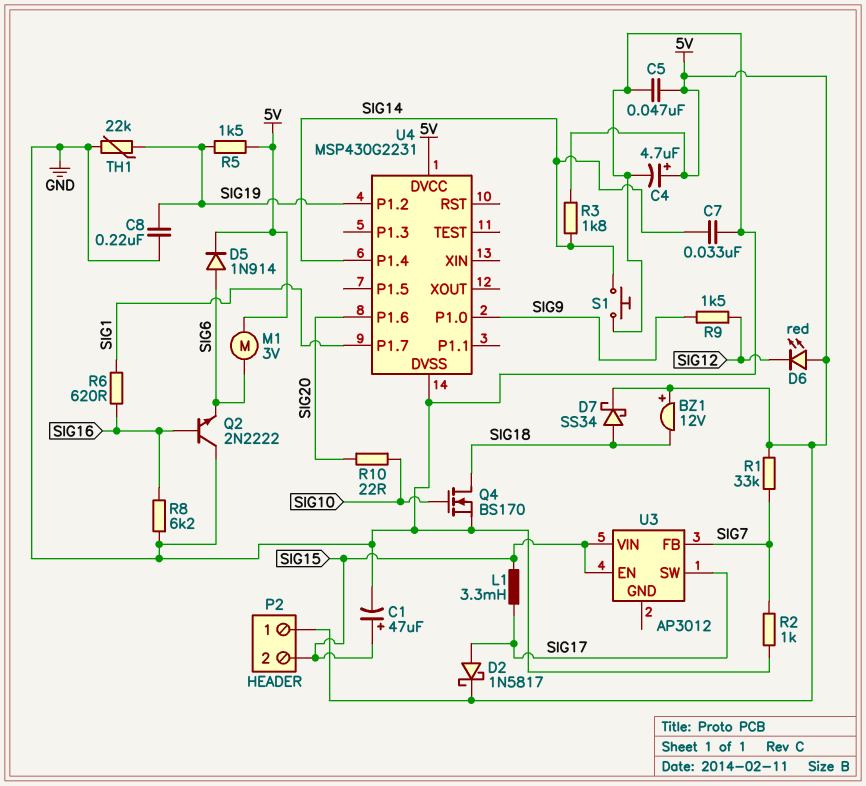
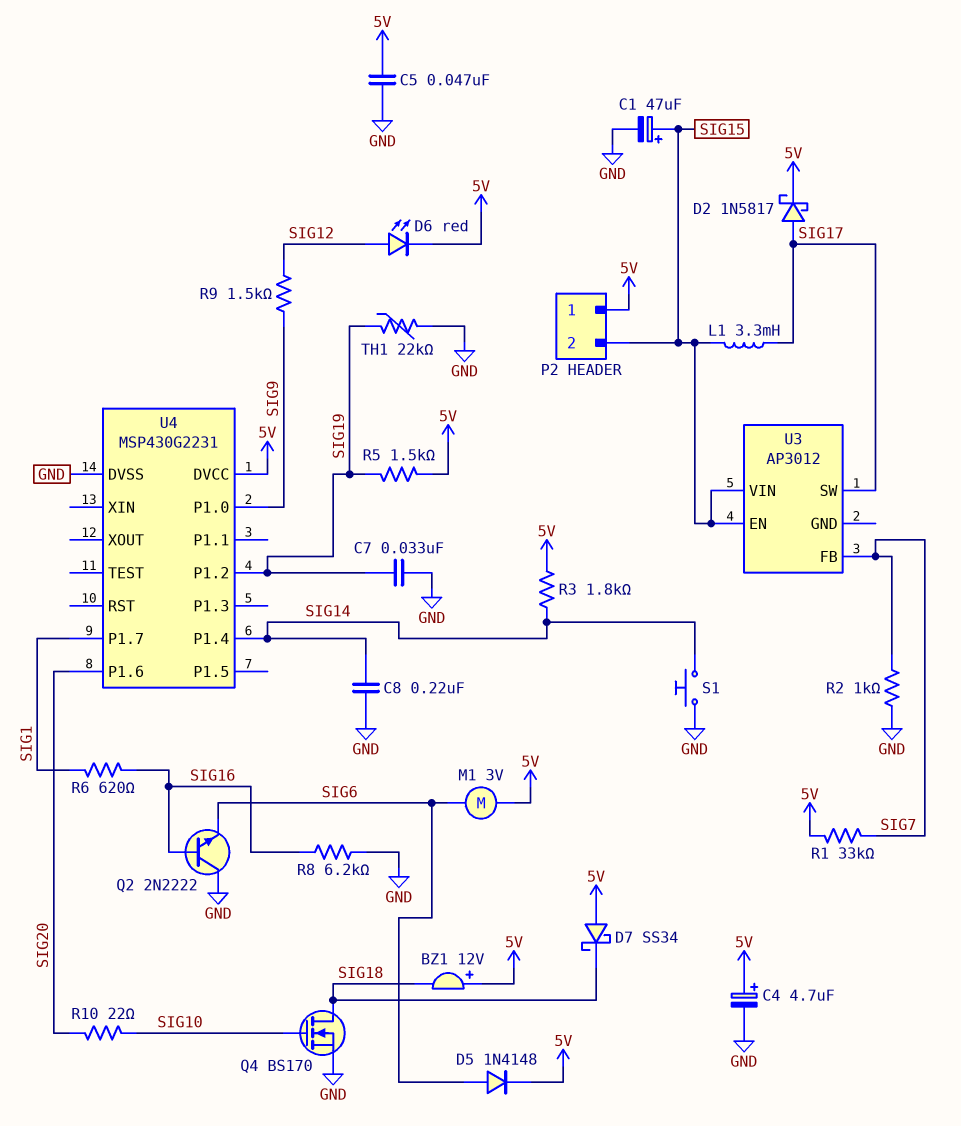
C7: 33nF (GND, SIG14) -> 33nF (GND, SIG19)
C8: 220nF (GND, SIG19) -> 220nF (GND, SIG14)
D5: diode 1N914 (A SIG6, K 5V) -> diode 1N4148 (A SIG6, K 5V)
D6: LED red (A 5V, K SIG12) -> LED red (A SIG12, K 5V)
D7: schottky SS34 (A SIG18, K 5V) -> schottky SS34 (A 5V, K SIG18)

